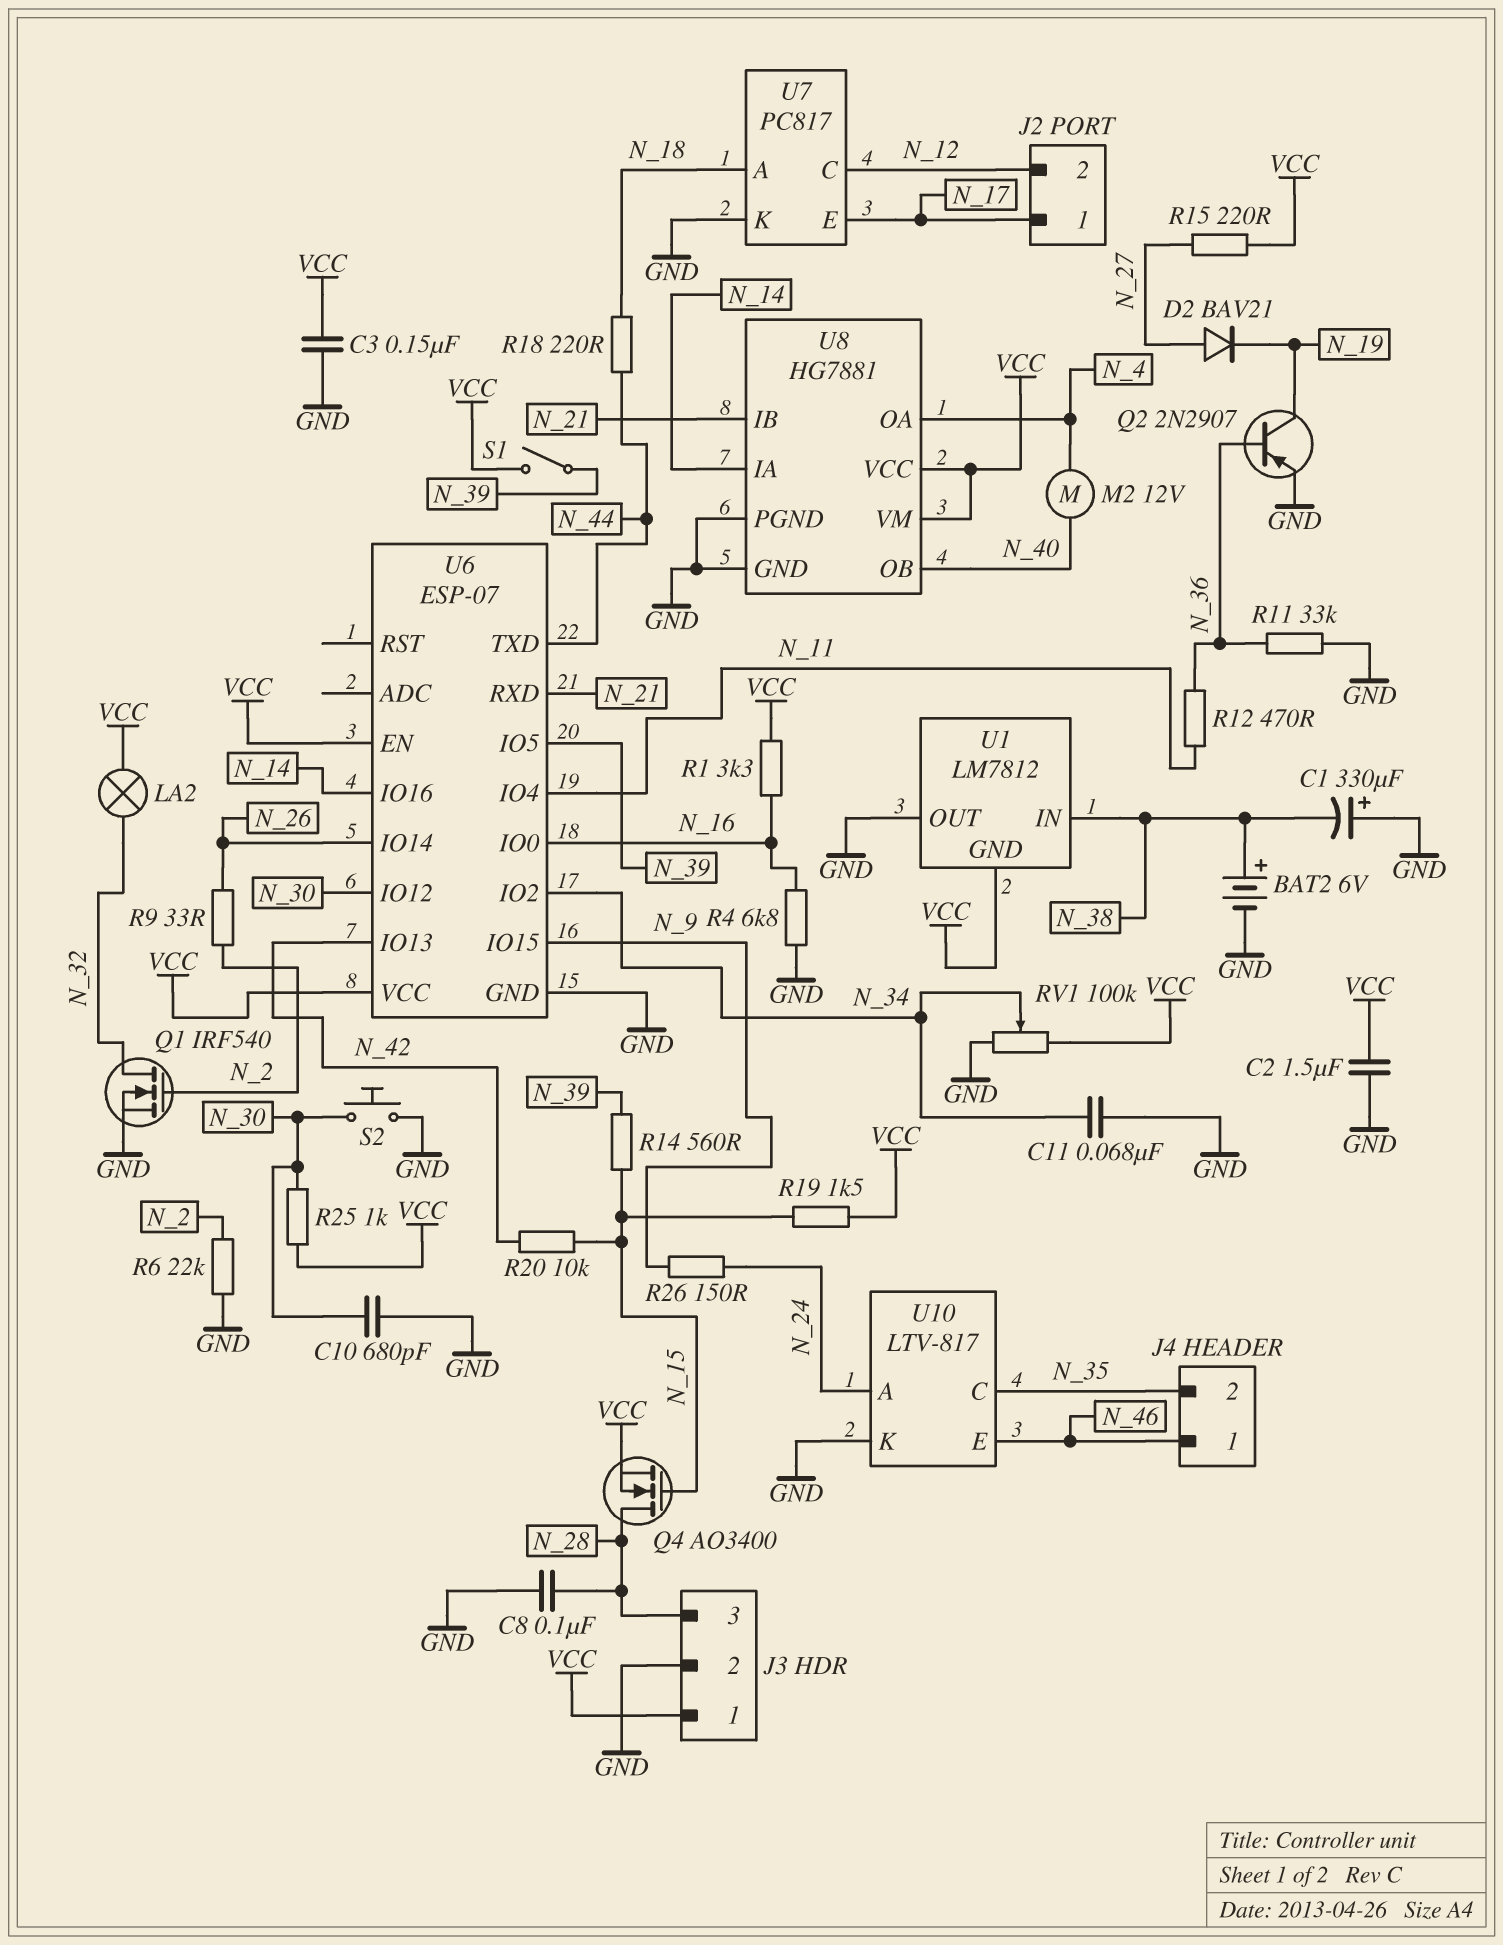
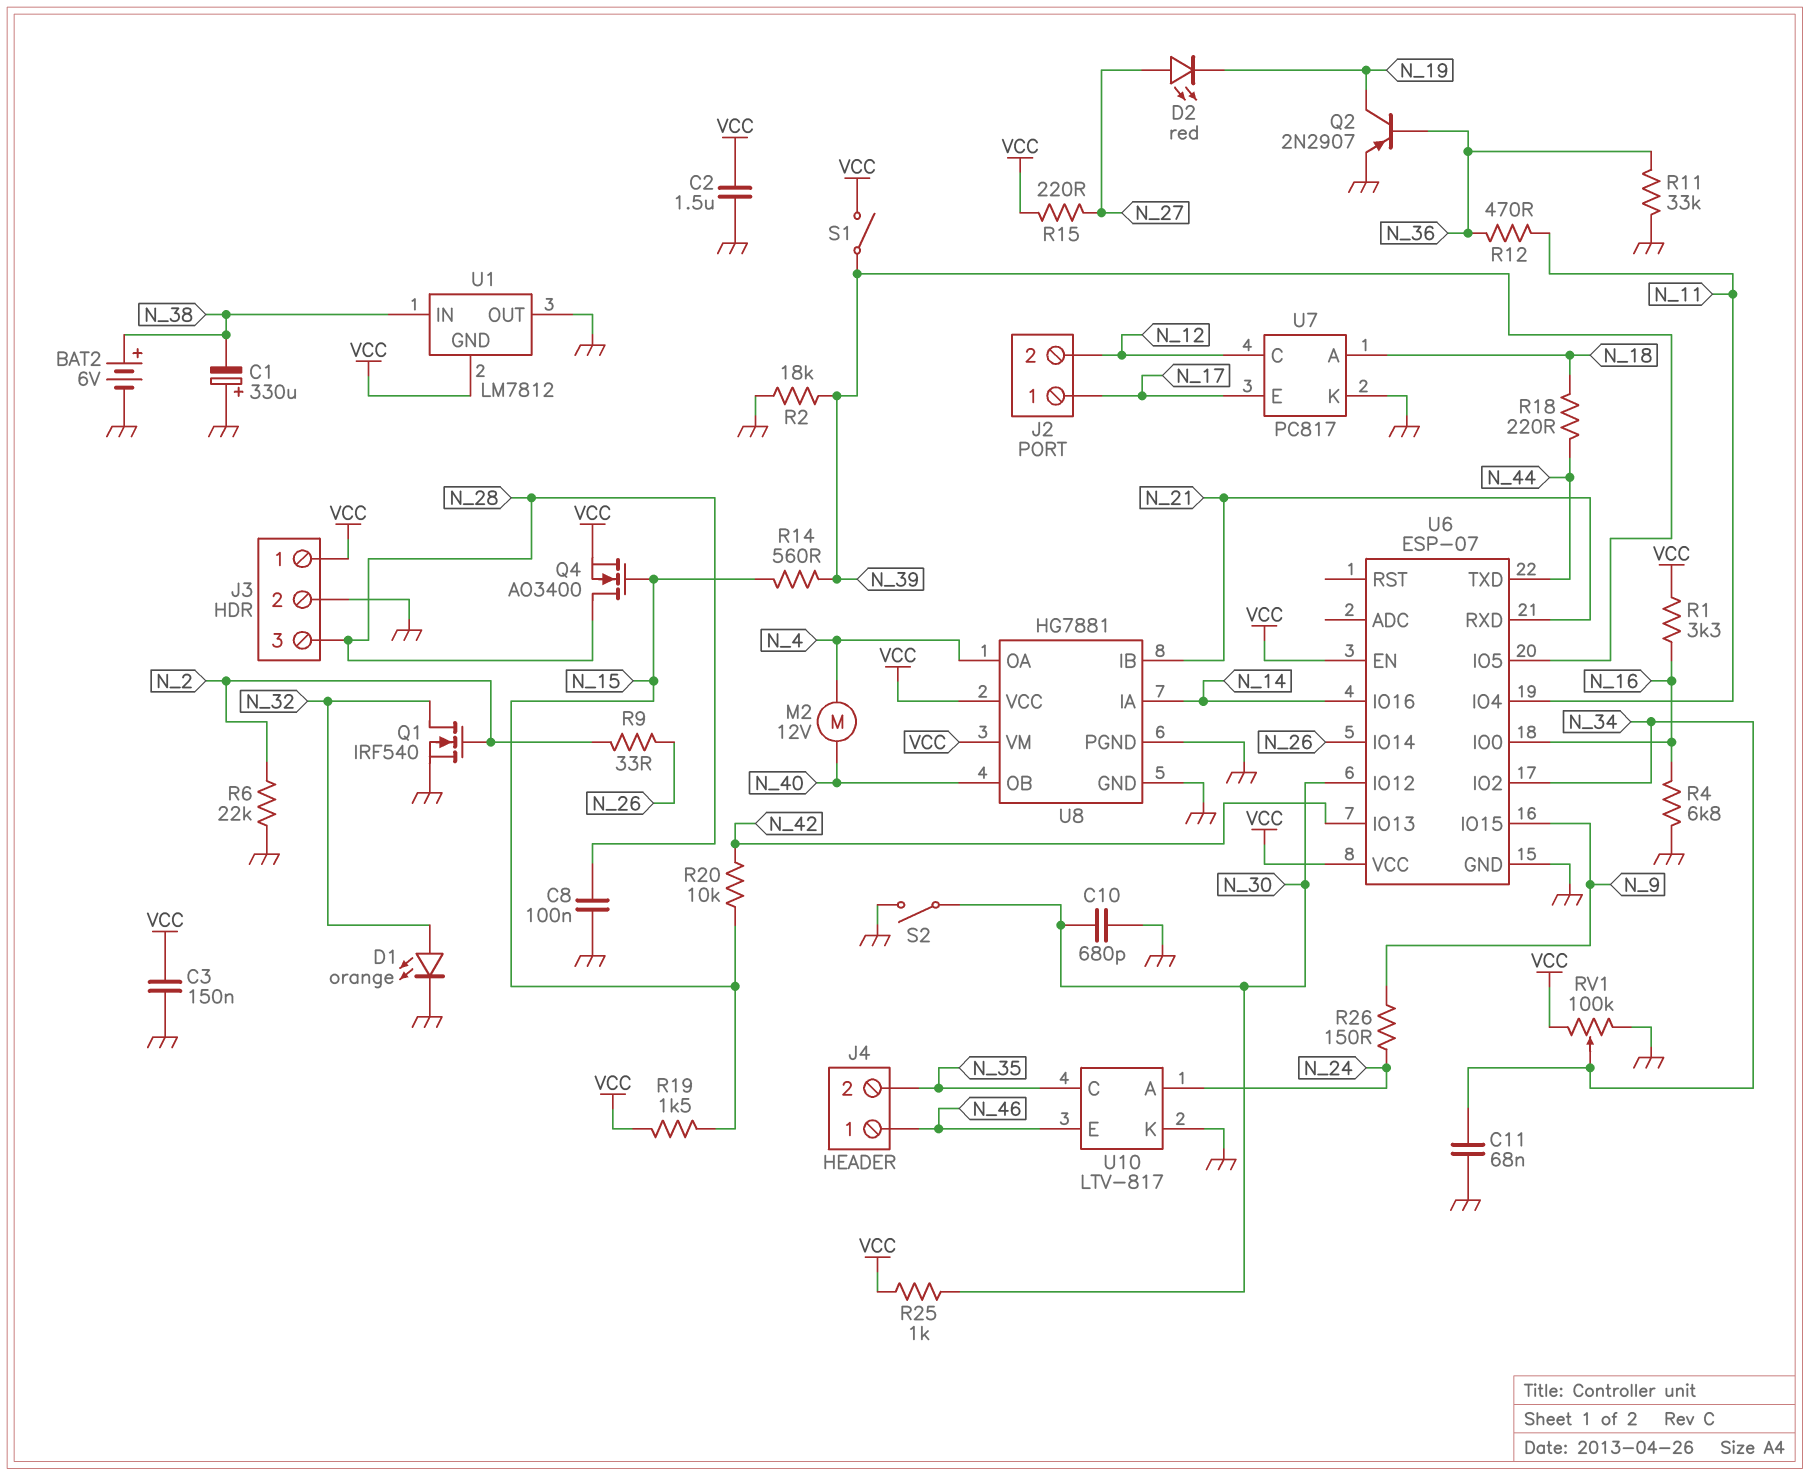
D1: none -> LED orange (A N_32, K GND)
D2: diode BAV21 (A N_27, K N_19) -> LED red (A N_27, K N_19)
LA2: lamp (N_32, VCC) -> none
R2: none -> 18k (GND, N_39)
S2: button (GND, N_30) -> switch (GND, N_30)

